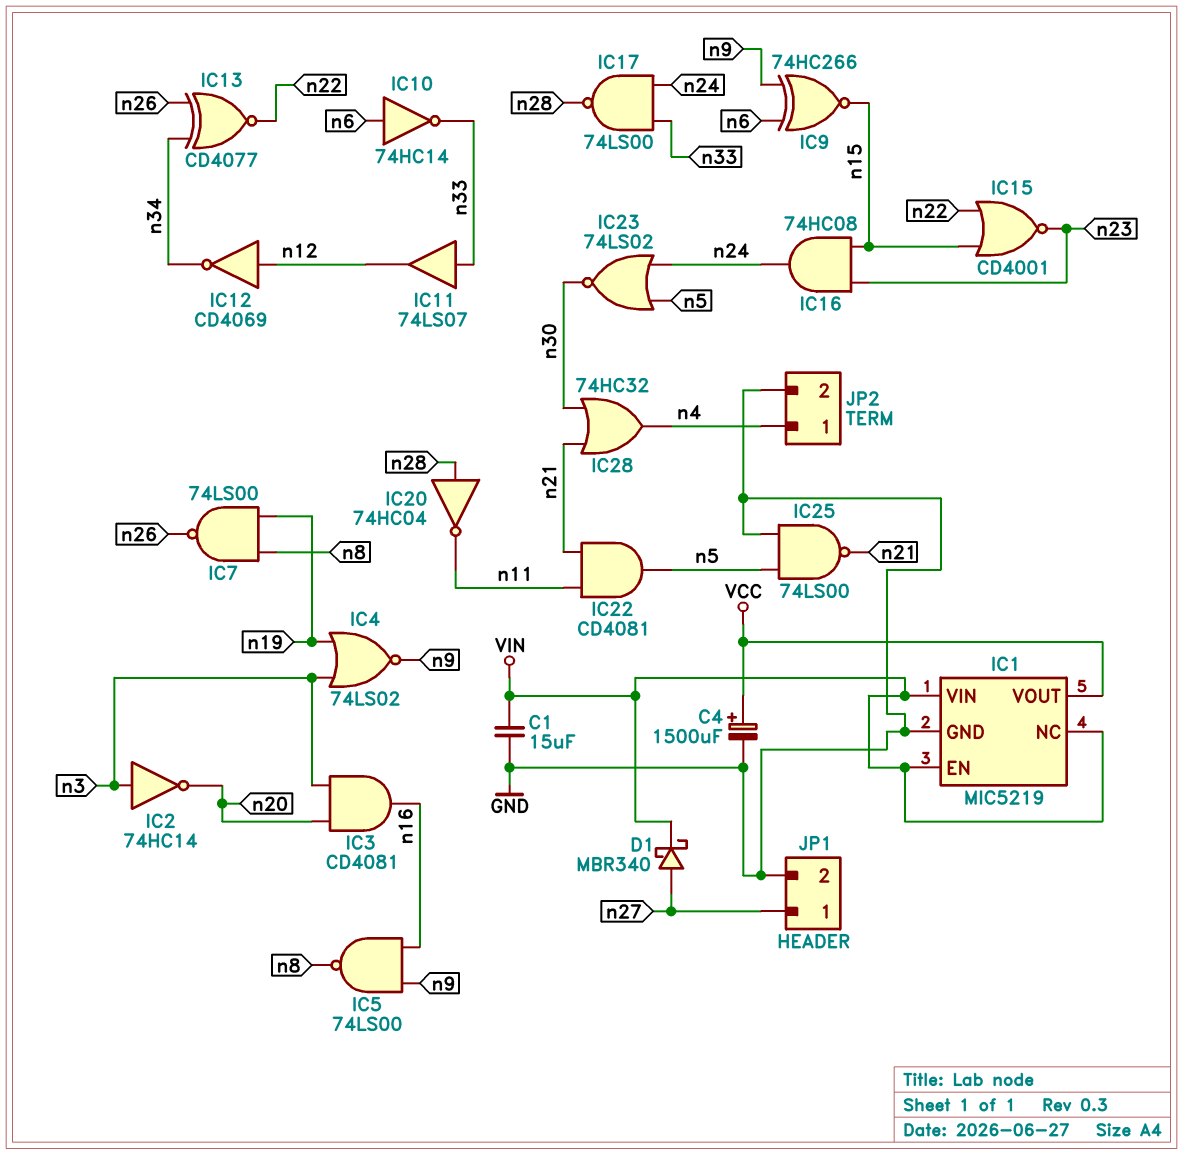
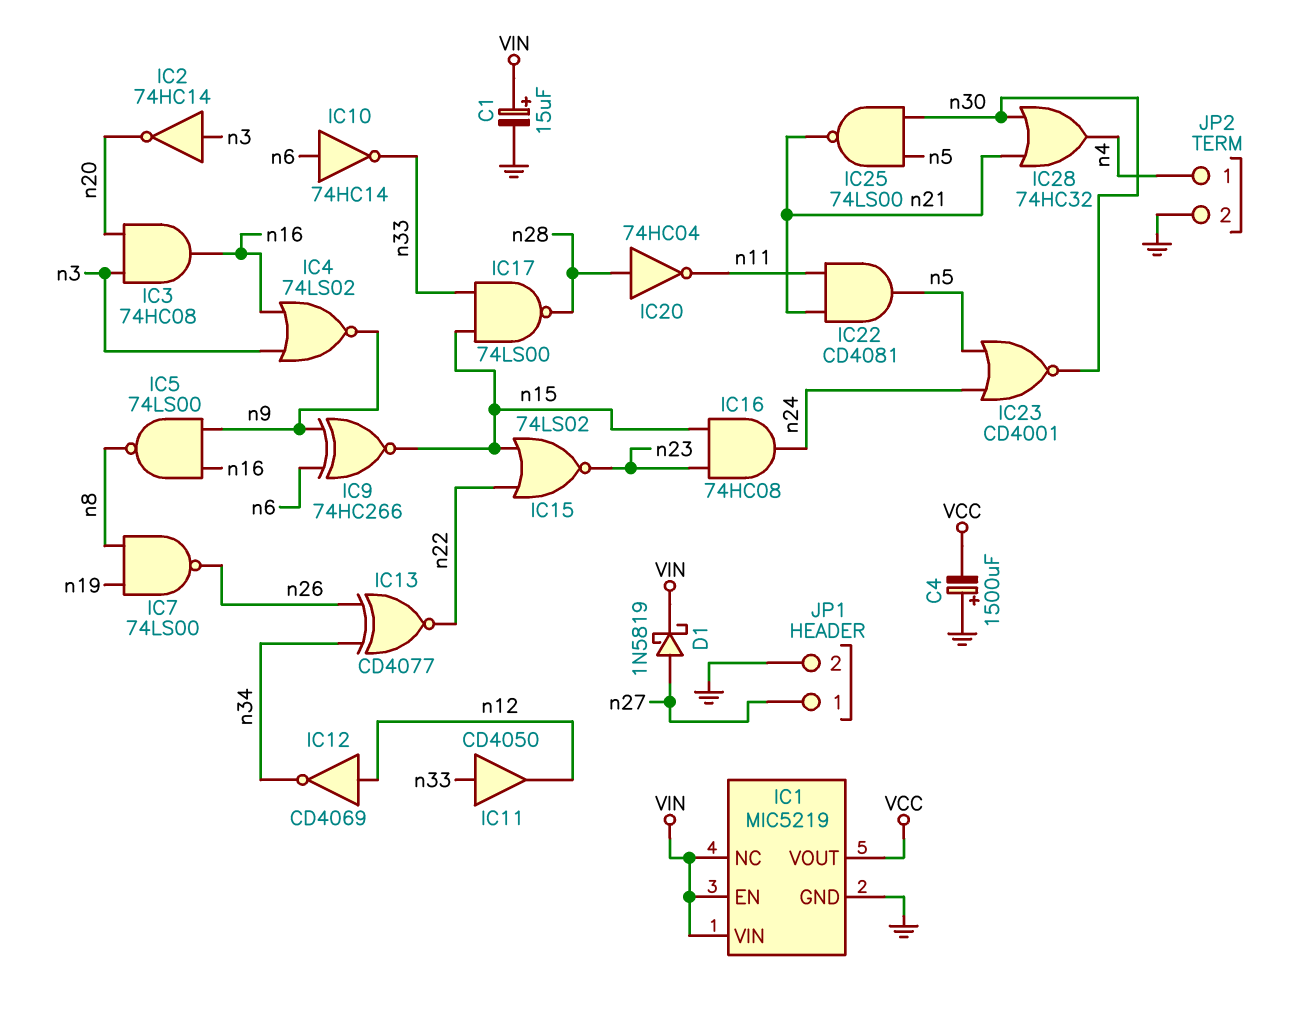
C1: 15uF (GND, VIN) -> 15uF (plus VIN, minus GND)
C4: 1500uF (plus VCC, minus GND) -> 1500uF (plus GND, minus VCC)
D1: schottky MBR340 (A n27, K VIN) -> schottky 1N5819 (A n27, K VIN)
IC3: AND CD4081 (in n3, in n20, out n16) -> AND 74HC08 (in n3, in n20, out n16)
IC4: NOR 74LS02 (in n3, in n19, out n9) -> NOR 74LS02 (in n3, in n16, out n9)
IC11: buffer 74LS07 (in n33, out n12) -> buffer CD4050 (in n33, out n12)
IC15: NOR CD4001 (in n15, in n22, out n23) -> NOR 74LS02 (in n15, in n22, out n23)
IC17: NAND 74LS00 (in n24, in n33, out n28) -> NAND 74LS00 (in n15, in n33, out n28)
IC23: NOR 74LS02 (in n5, in n24, out n30) -> NOR CD4001 (in n5, in n24, out n30)
IC25: NAND 74LS00 (in GND, in n5, out n21) -> NAND 74LS00 (in n5, in n30, out n21)

